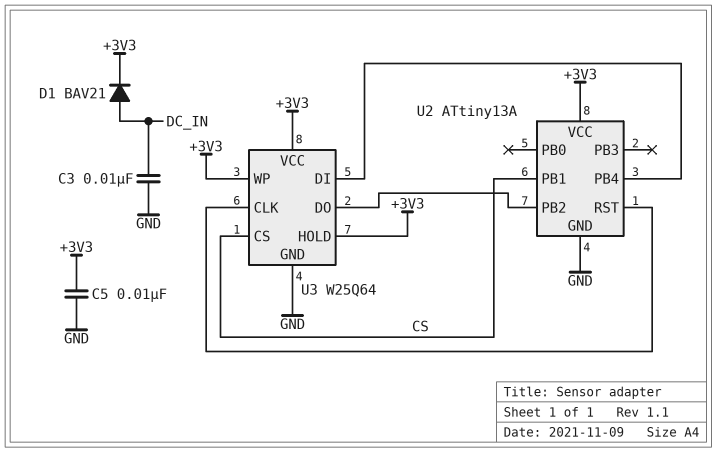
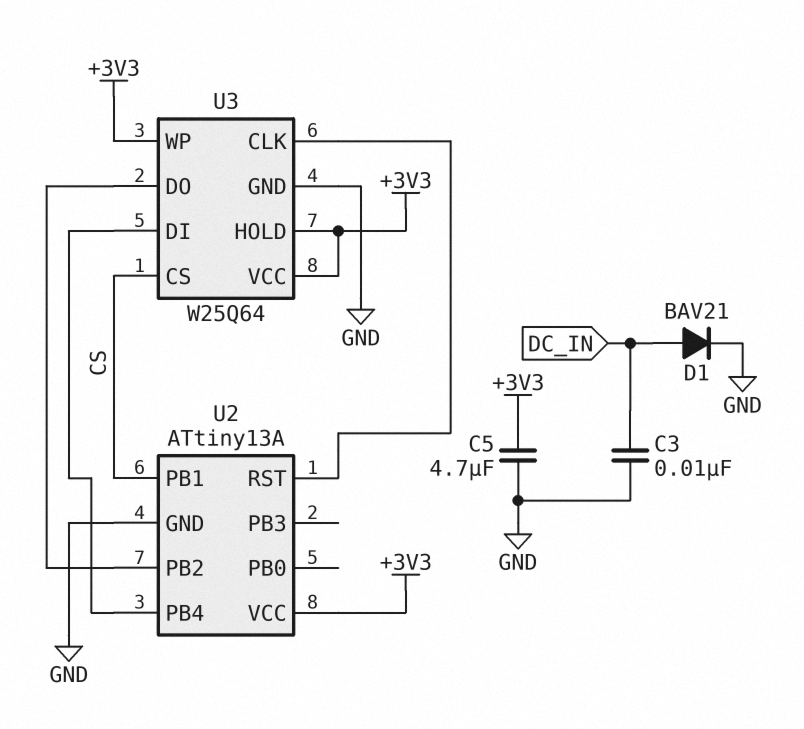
C5: 10nF (+3V3, GND) -> 4.7uF (+3V3, GND)
D1: diode BAV21 (A DC_IN, K +3V3) -> diode BAV21 (A DC_IN, K GND)

